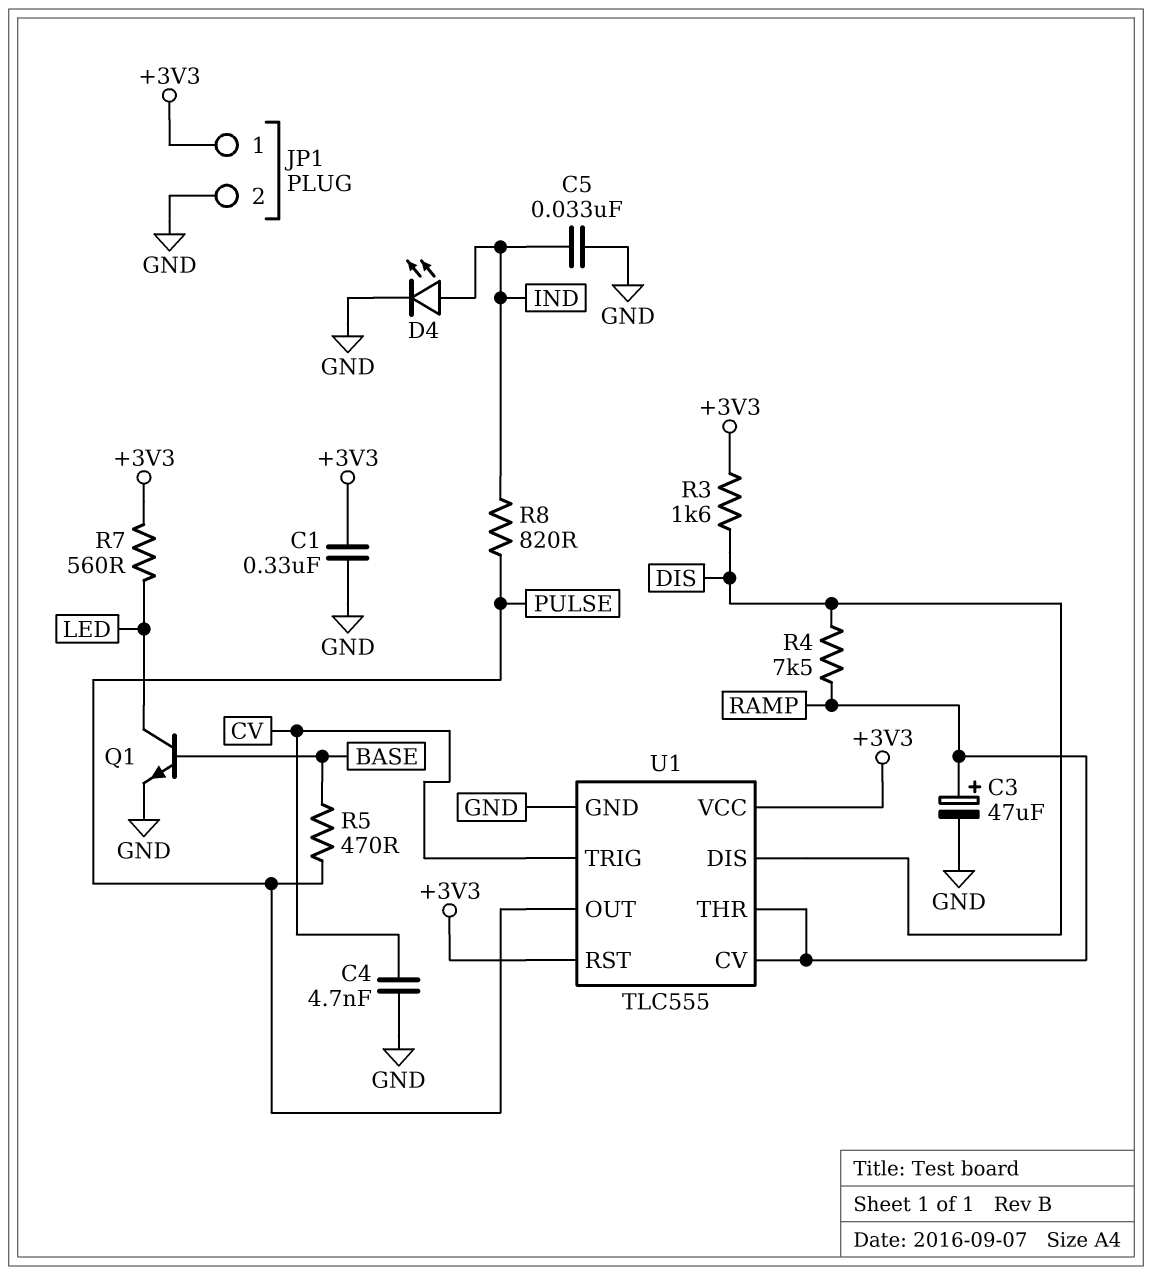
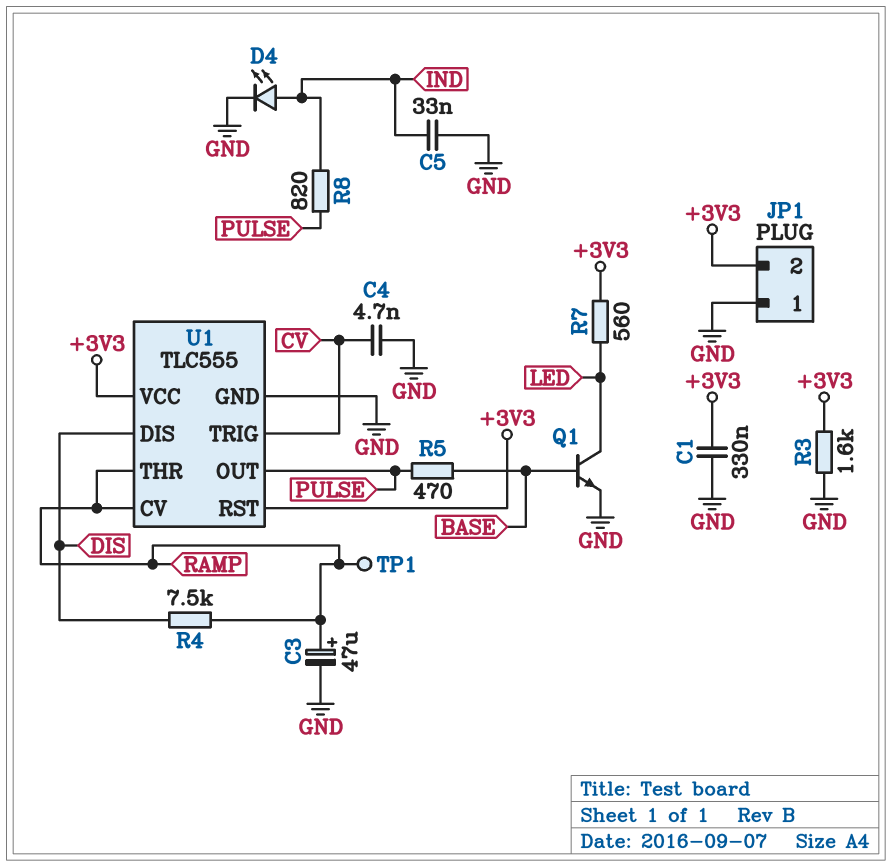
JP1 pin 1: +3V3 -> GND
JP1 pin 2: GND -> +3V3
R3: 1.6k (+3V3, DIS) -> 1.6k (+3V3, GND)
TP1: none -> test point (RAMP)

